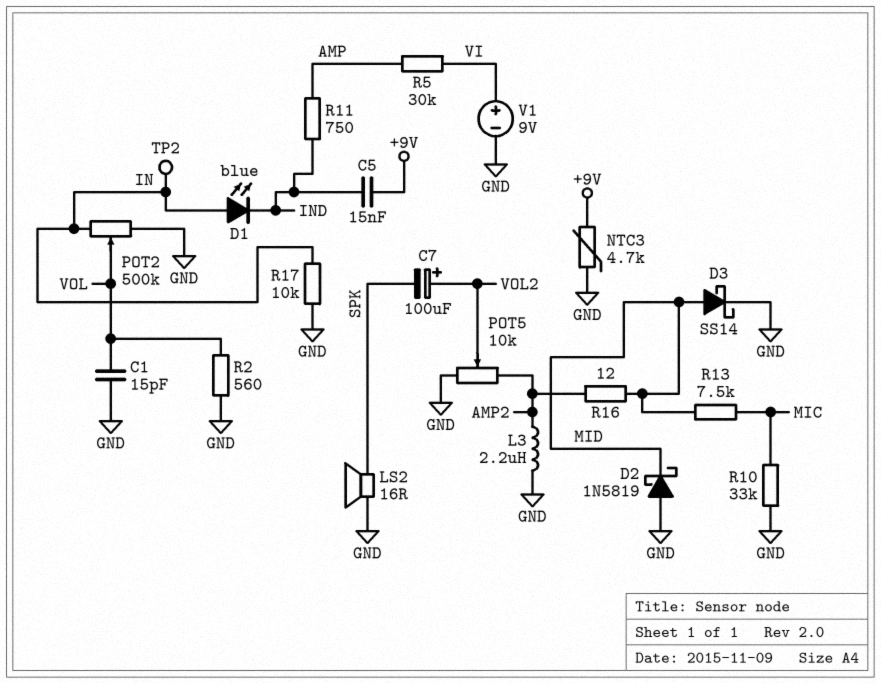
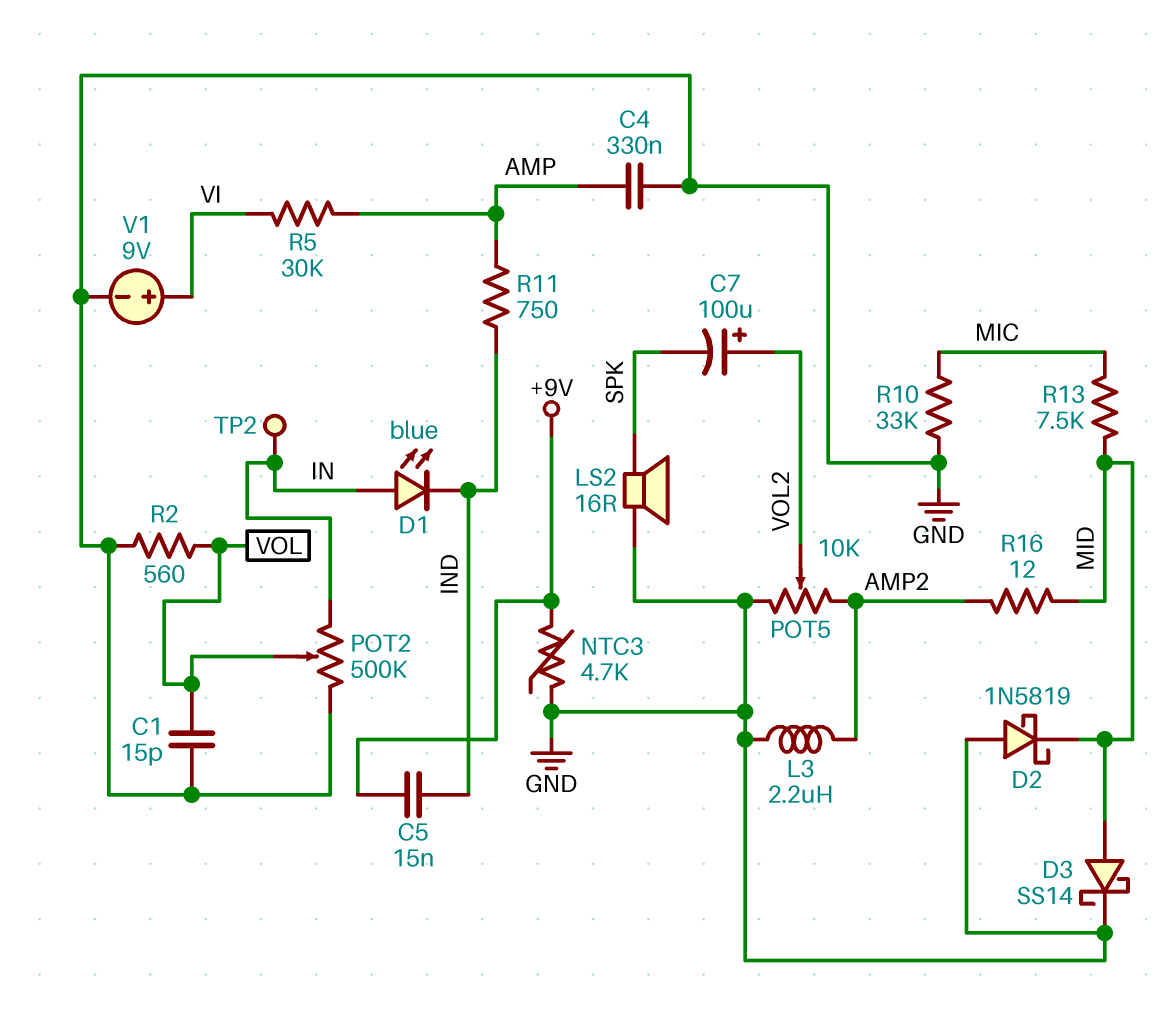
C4: none -> 330nF (AMP, GND)
R17: 10k (GND, IN) -> none

